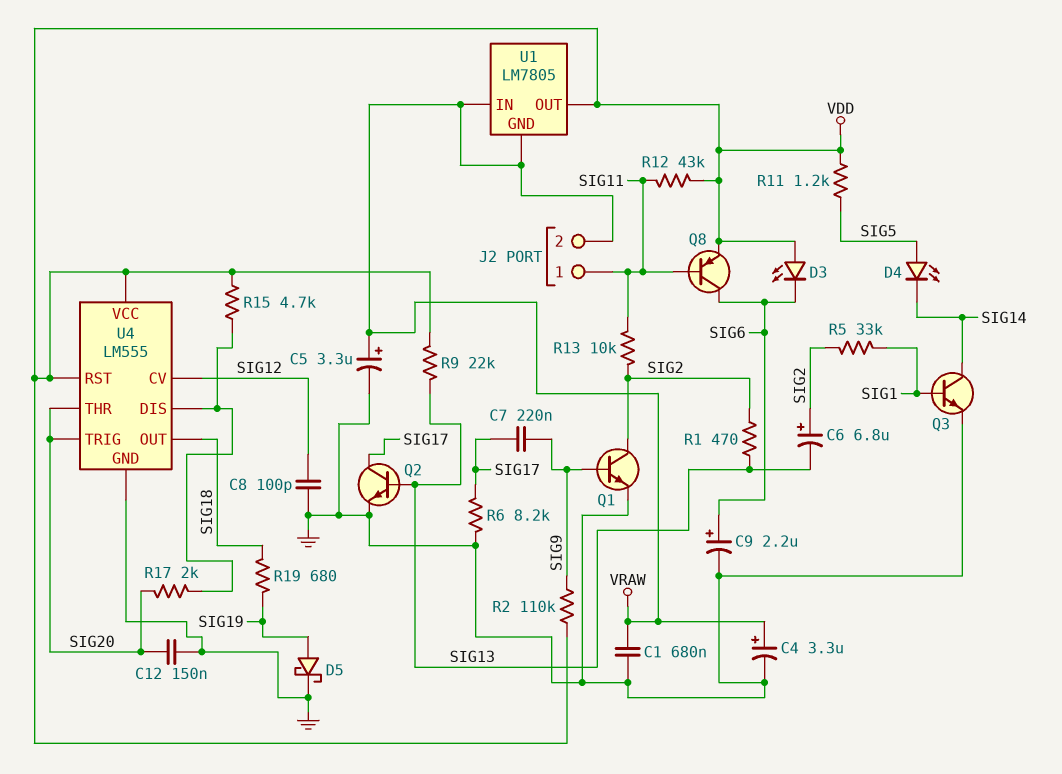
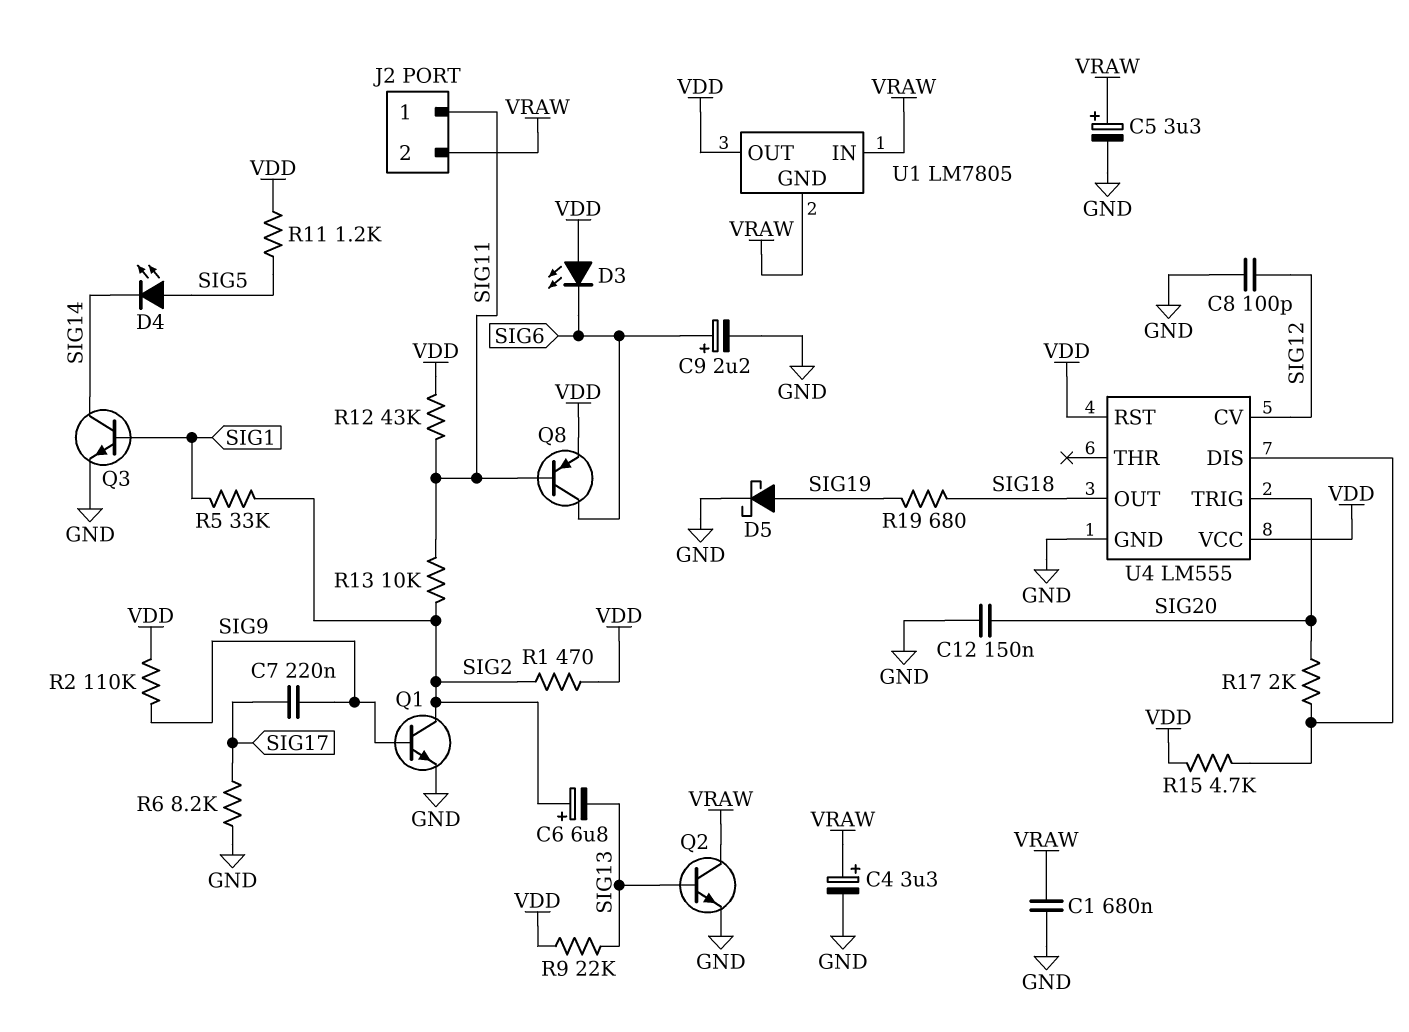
Q2: NPN (B SIG13, C SIG17, E GND) -> NPN (B SIG13, C VRAW, E GND)
R1: 470 (SIG2, SIG13) -> 470 (SIG2, VDD)
U4 pin THR: SIG20 -> none

